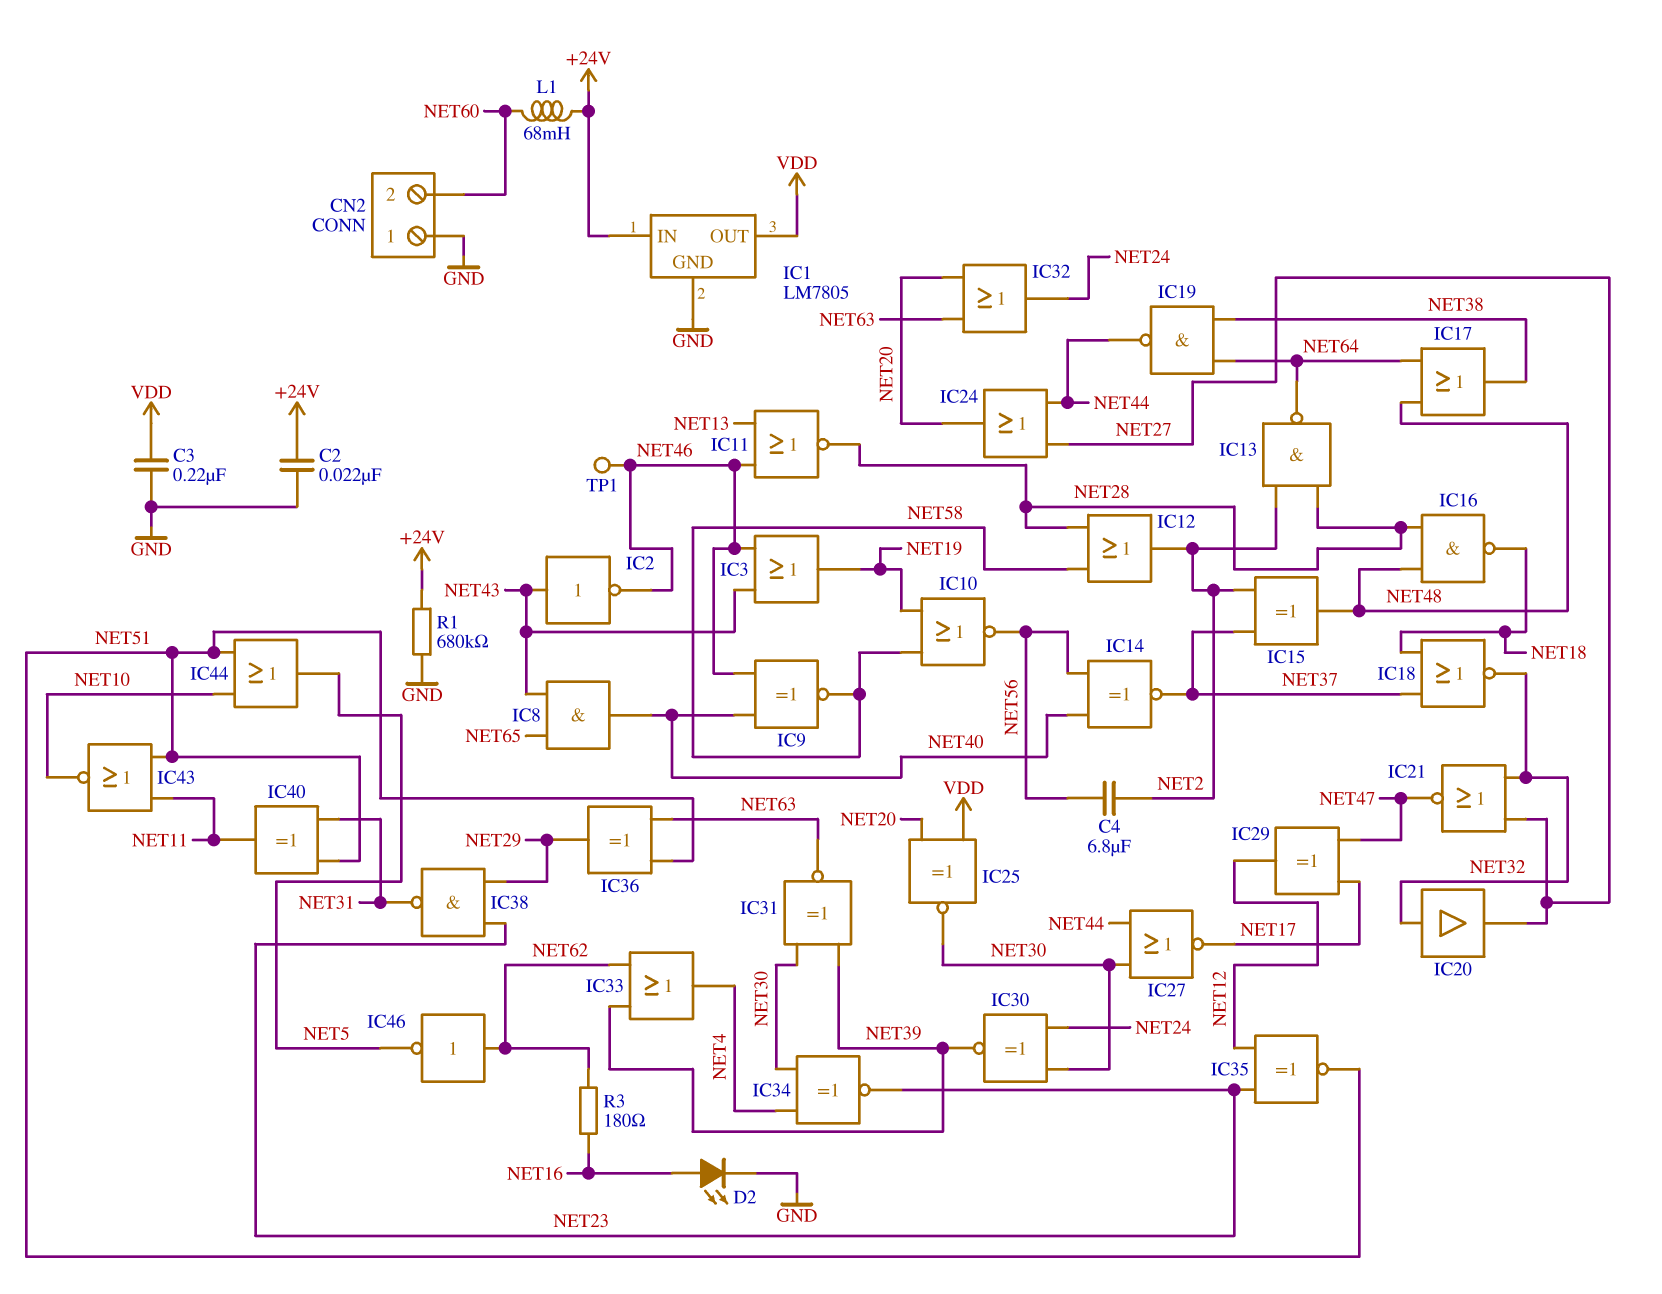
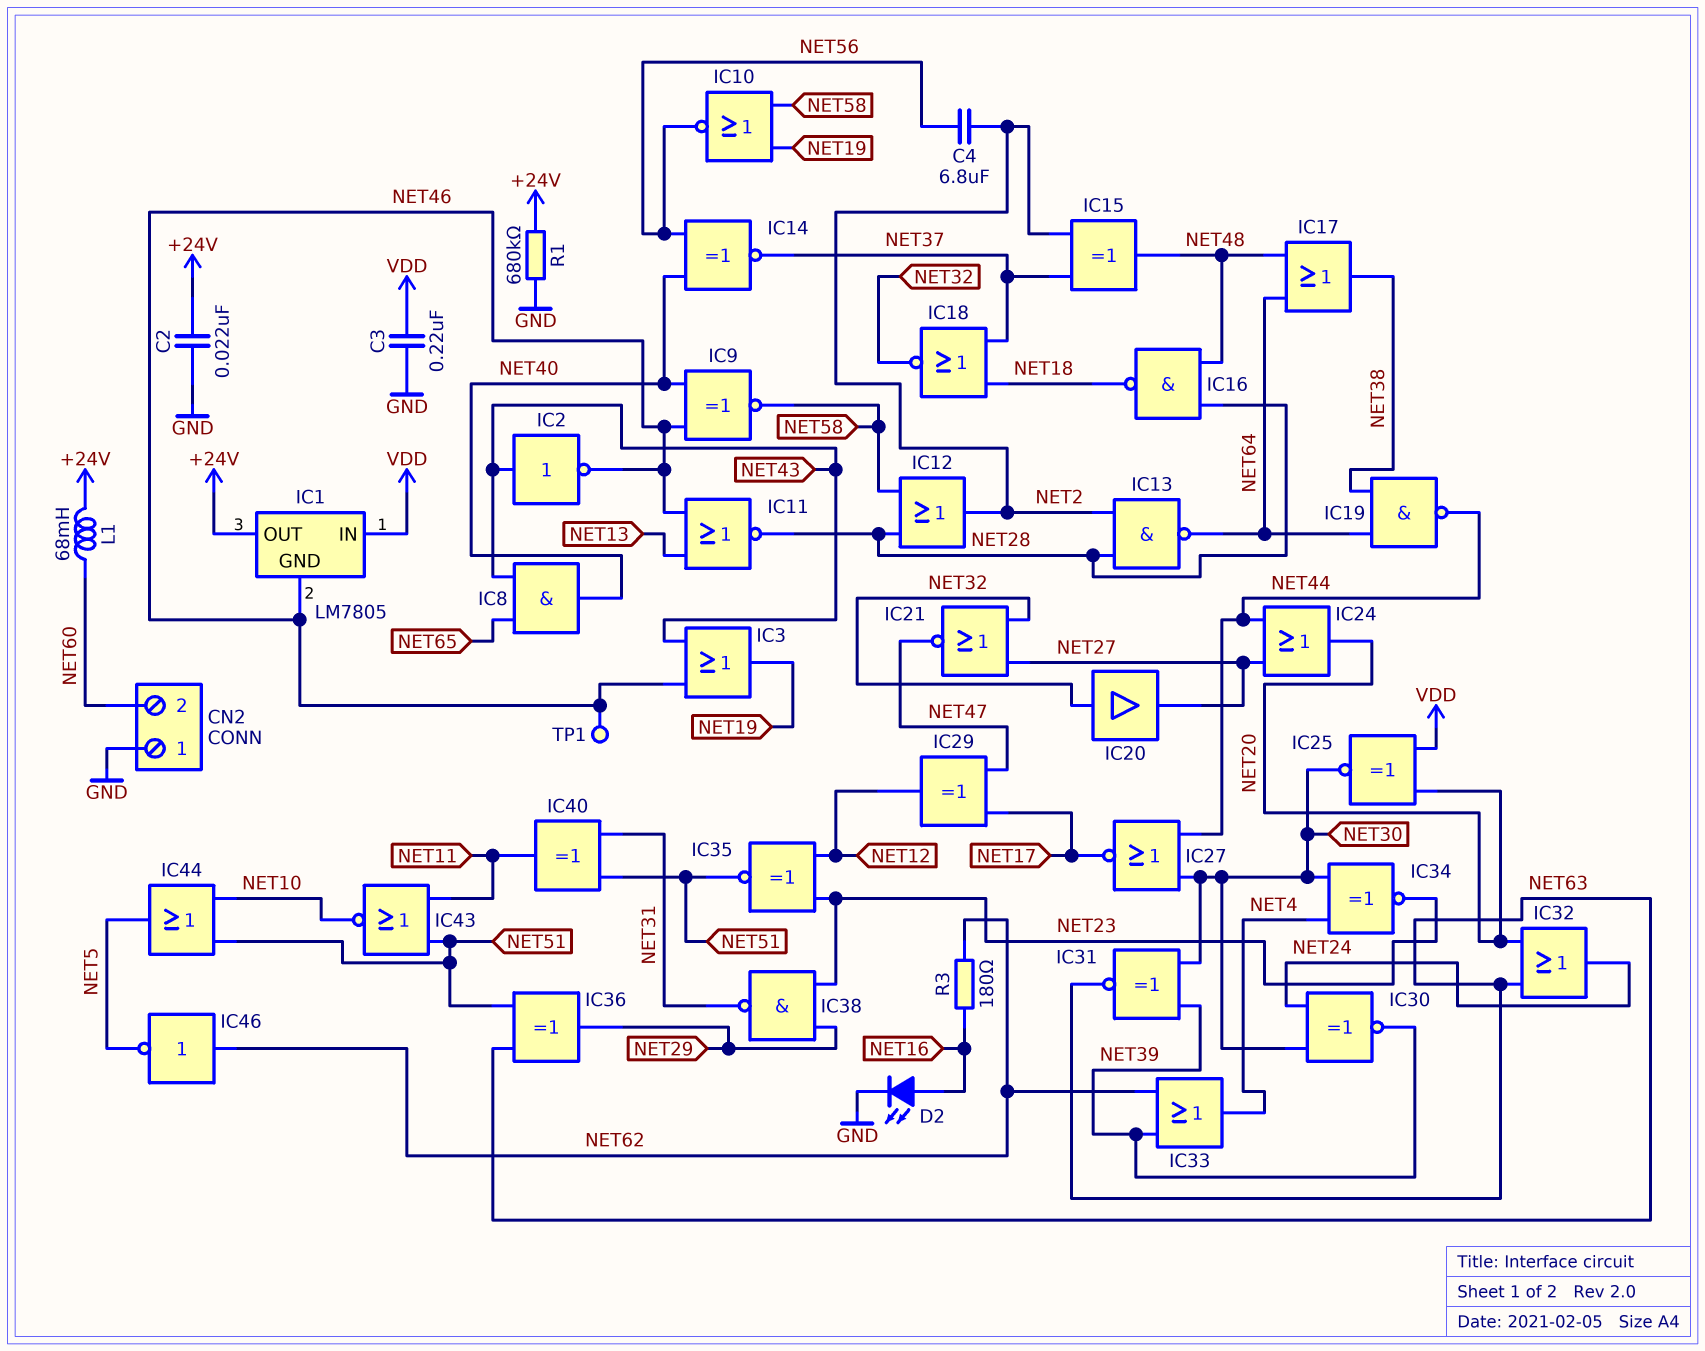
IC1 pin GND: GND -> NET46
IC1 pin IN: +24V -> VDD
IC1 pin OUT: VDD -> +24V

